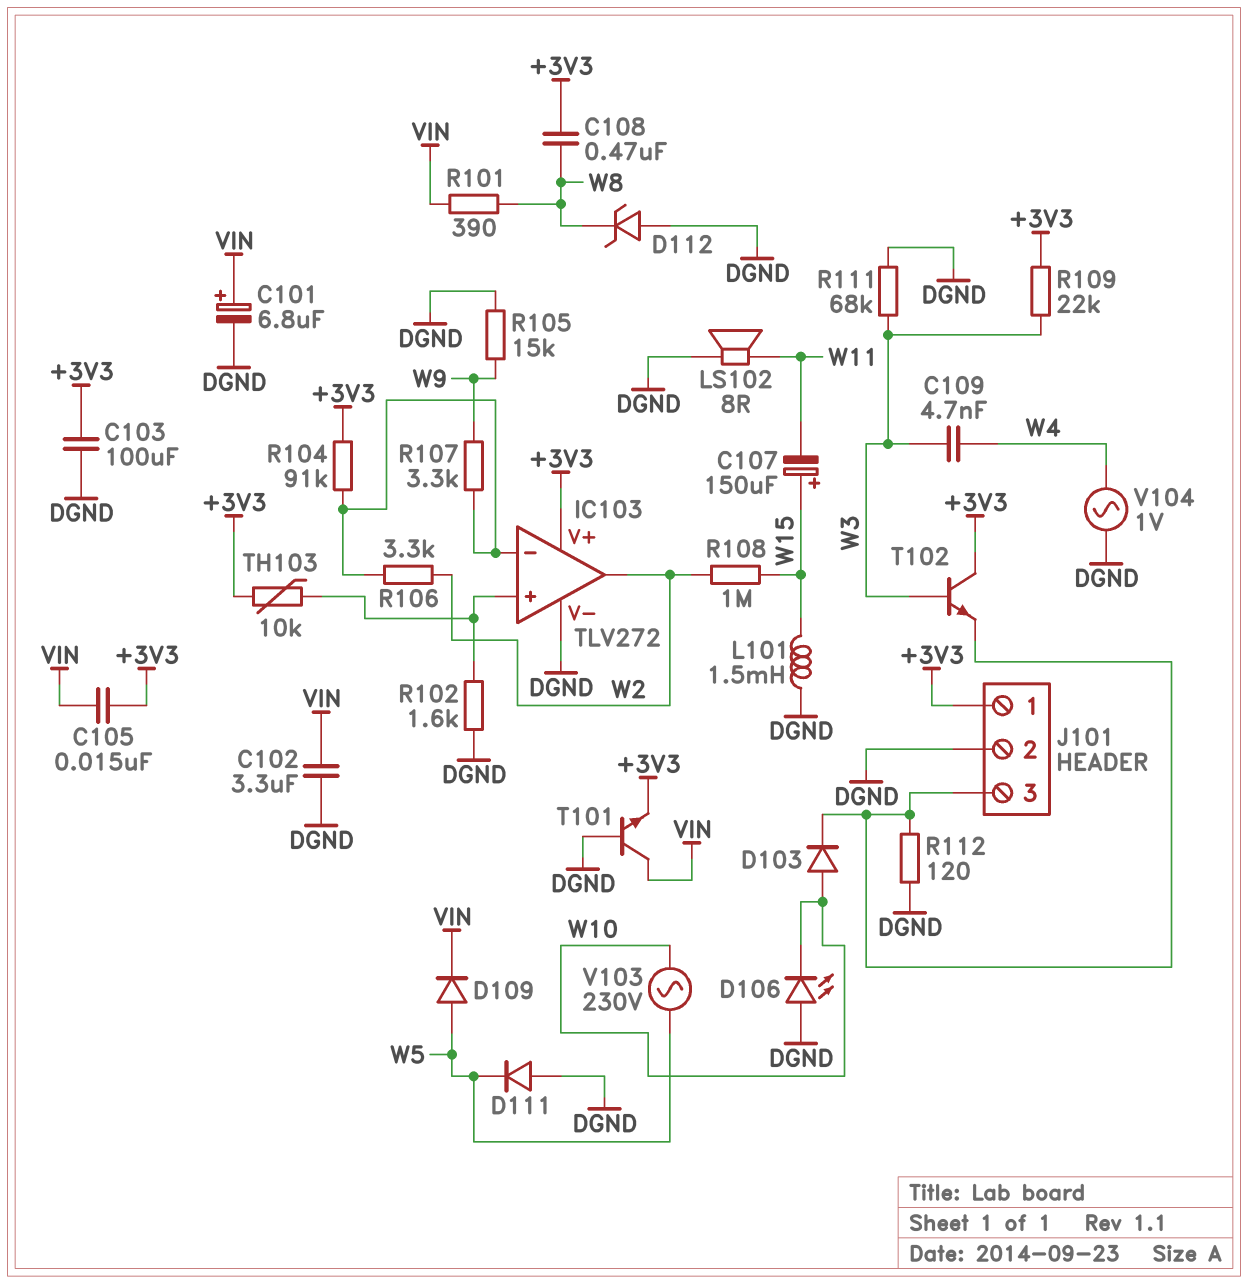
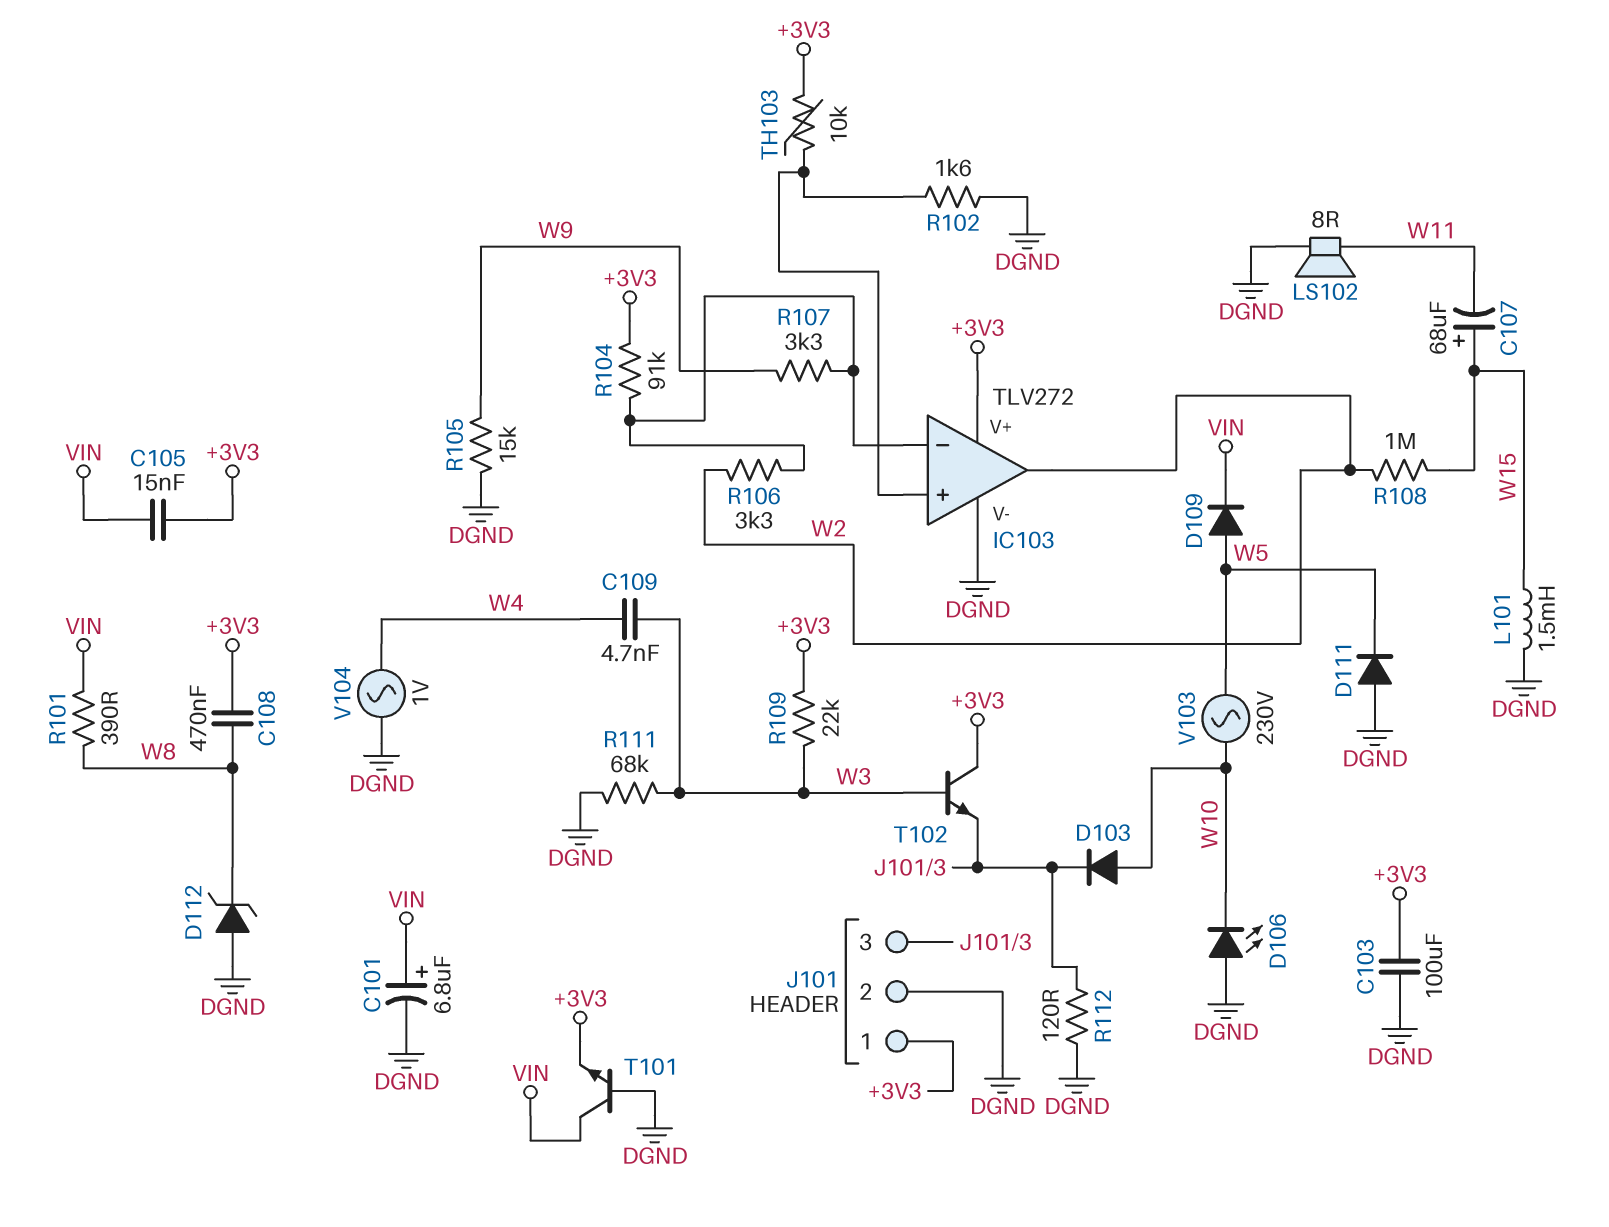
C102: 3.3uF (DGND, VIN) -> none
C107: 150uF (plus W15, minus W11) -> 68uF (plus W15, minus W11)

